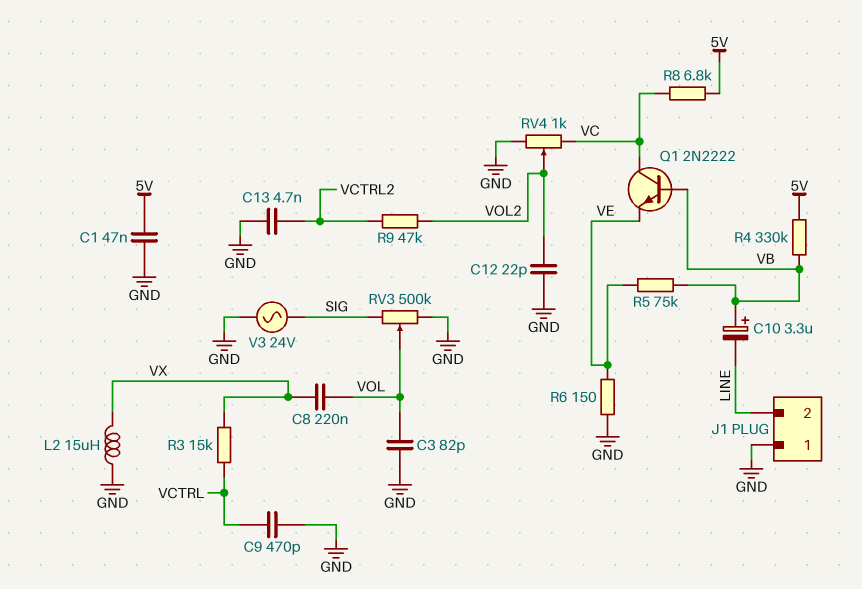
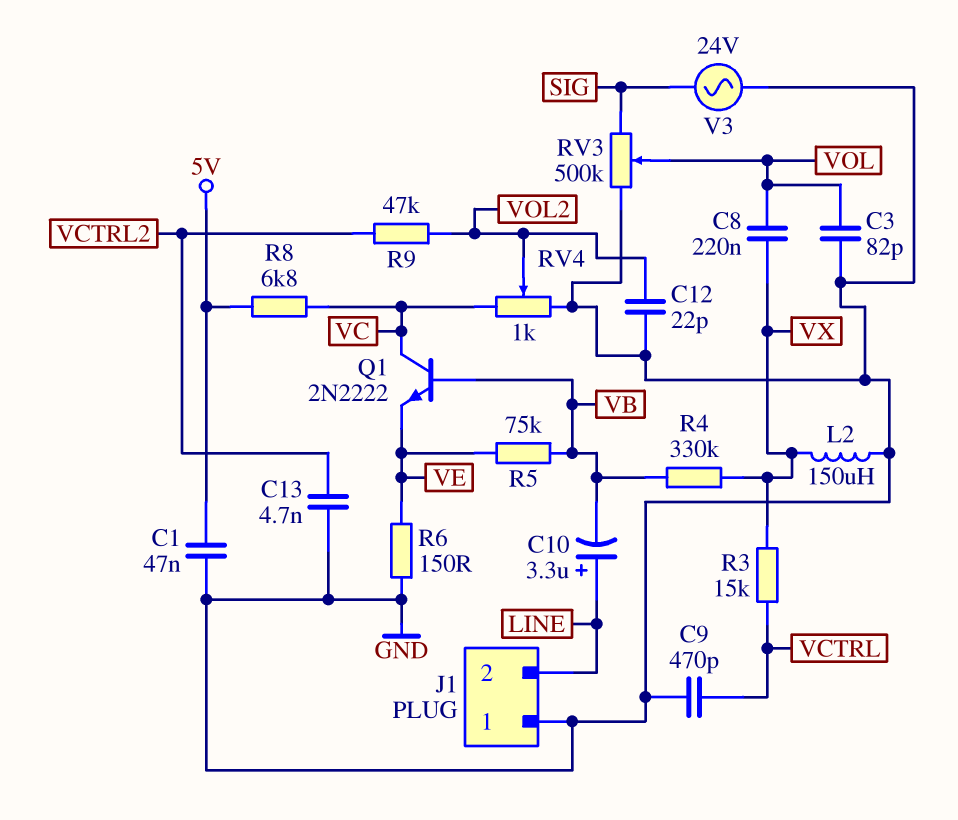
C10: 3.3uF (plus VB, minus LINE) -> 3.3uF (plus LINE, minus VB)
L2: 15uH (GND, VX) -> 150uH (GND, VX)
R4: 330k (5V, VB) -> 330k (VB, VX)

